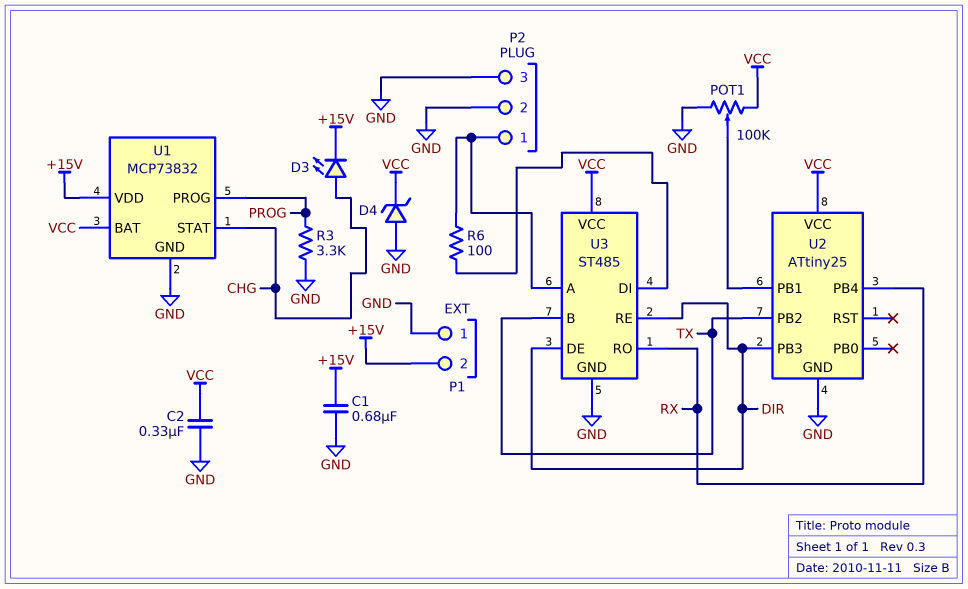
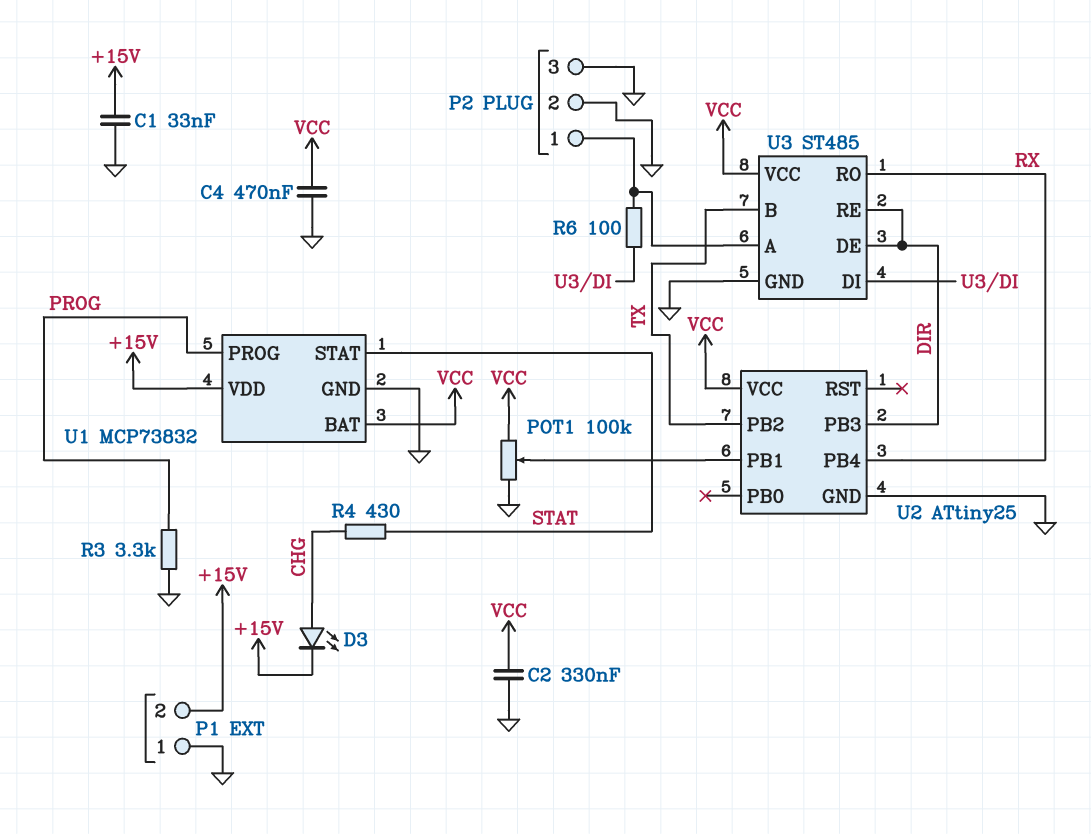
C1: 680nF (+15V, GND) -> 33nF (+15V, GND)
C4: none -> 470nF (GND, VCC)
D4: zener (A GND, K VCC) -> none
R4: none -> 430 (CHG, STAT)
U1 pin STAT: CHG -> STAT

